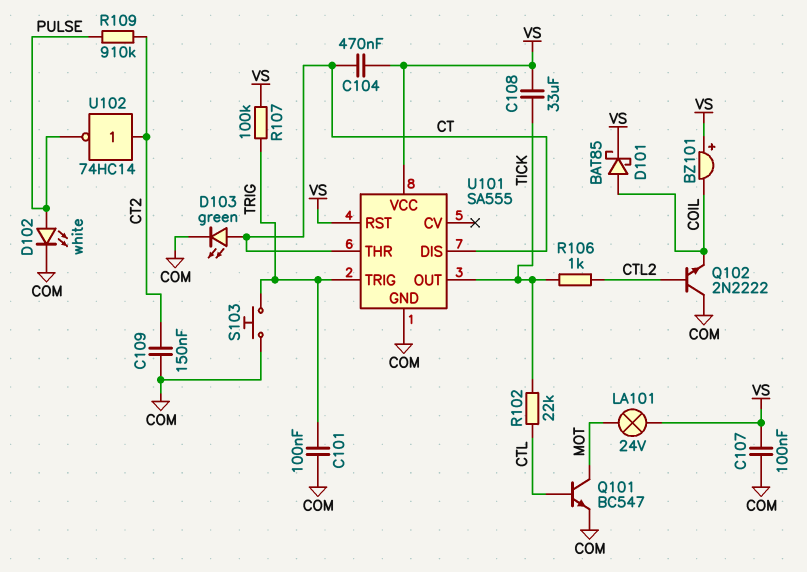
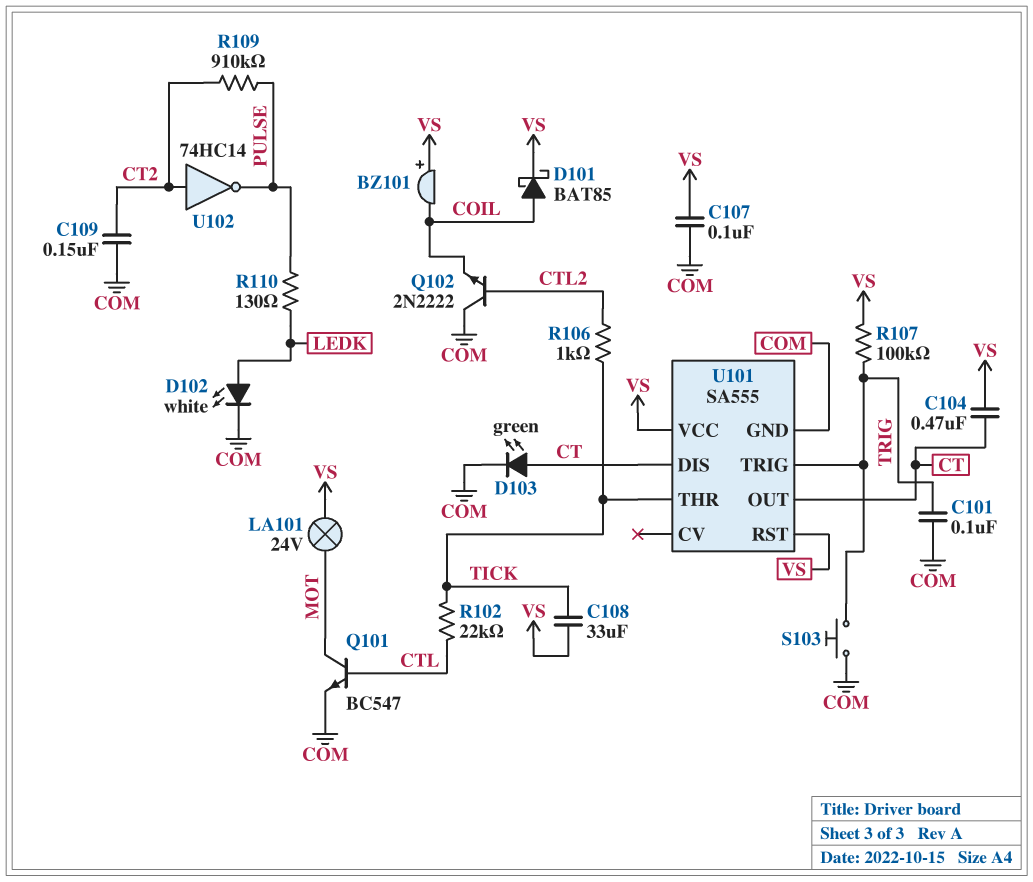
D102: LED white (A PULSE, K COM) -> LED white (A LEDK, K COM)
R110: none -> 130 (LEDK, PULSE)
U101 pin OUT: TICK -> CT
U101 pin THR: CT -> TICK

